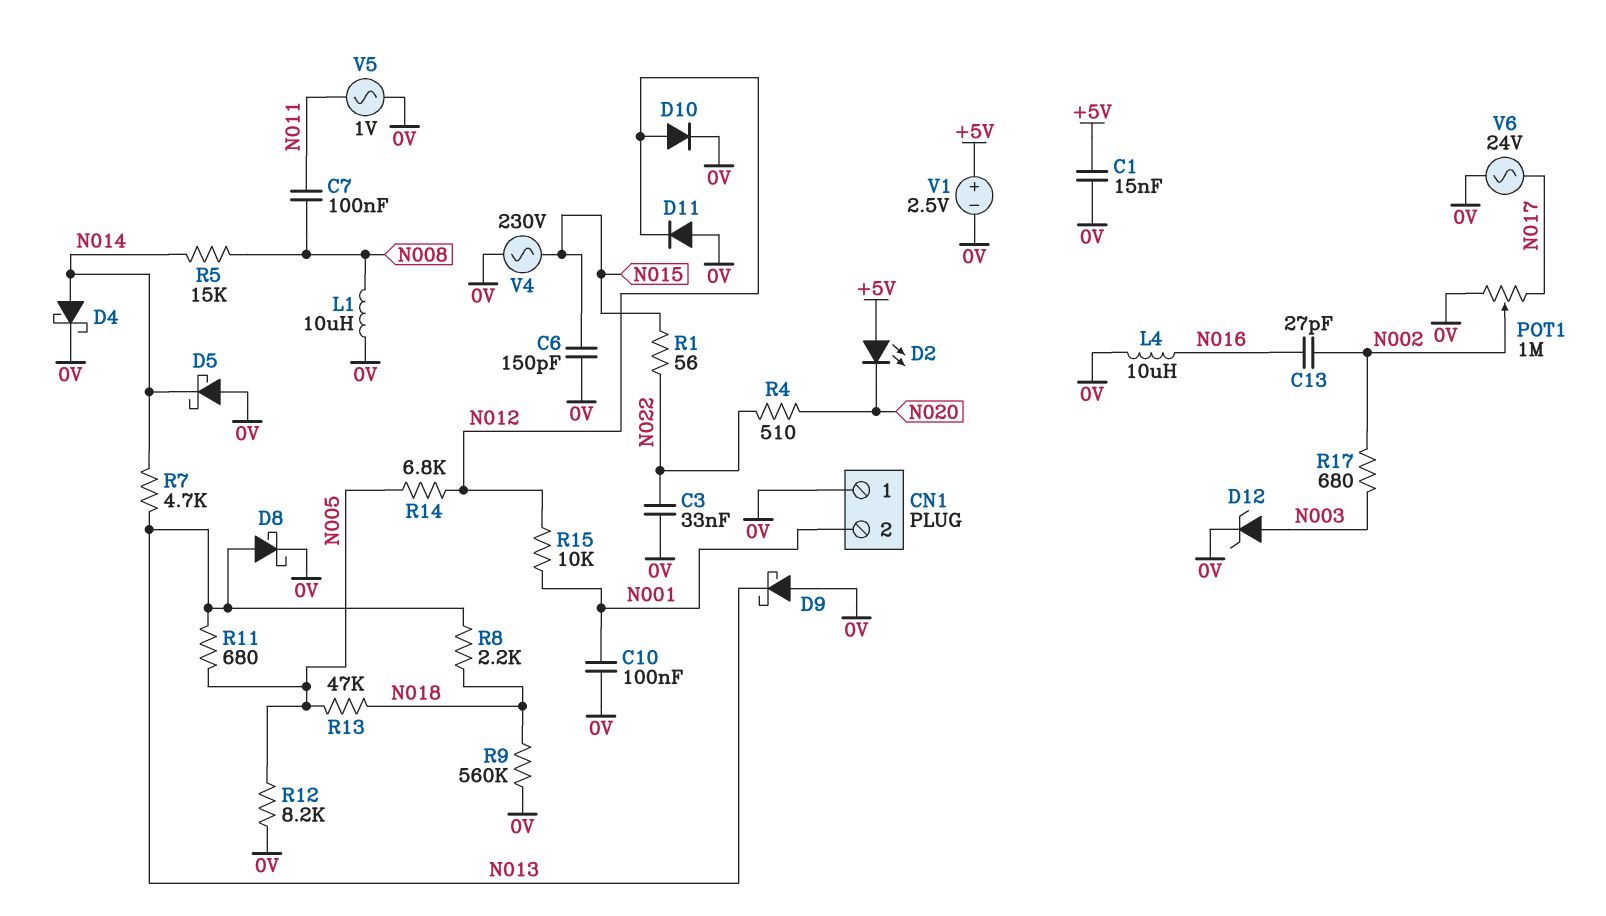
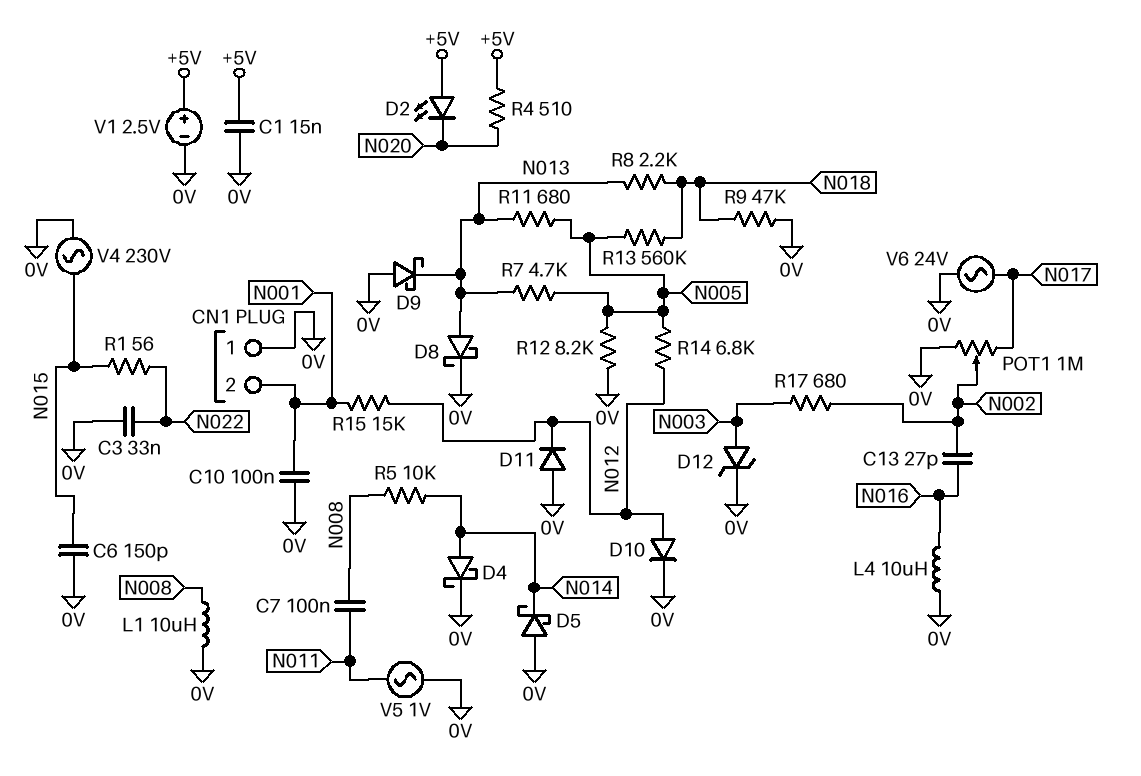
R4: 510 (N020, N022) -> 510 (+5V, N020)
R5: 15k (N008, N014) -> 10k (N008, N014)
R7: 4.7k (N013, N014) -> 4.7k (N005, N013)
R9: 560k (0V, N018) -> 47k (0V, N018)
R13: 47k (N005, N018) -> 560k (N005, N018)
R15: 10k (N001, N012) -> 15k (N001, N012)

